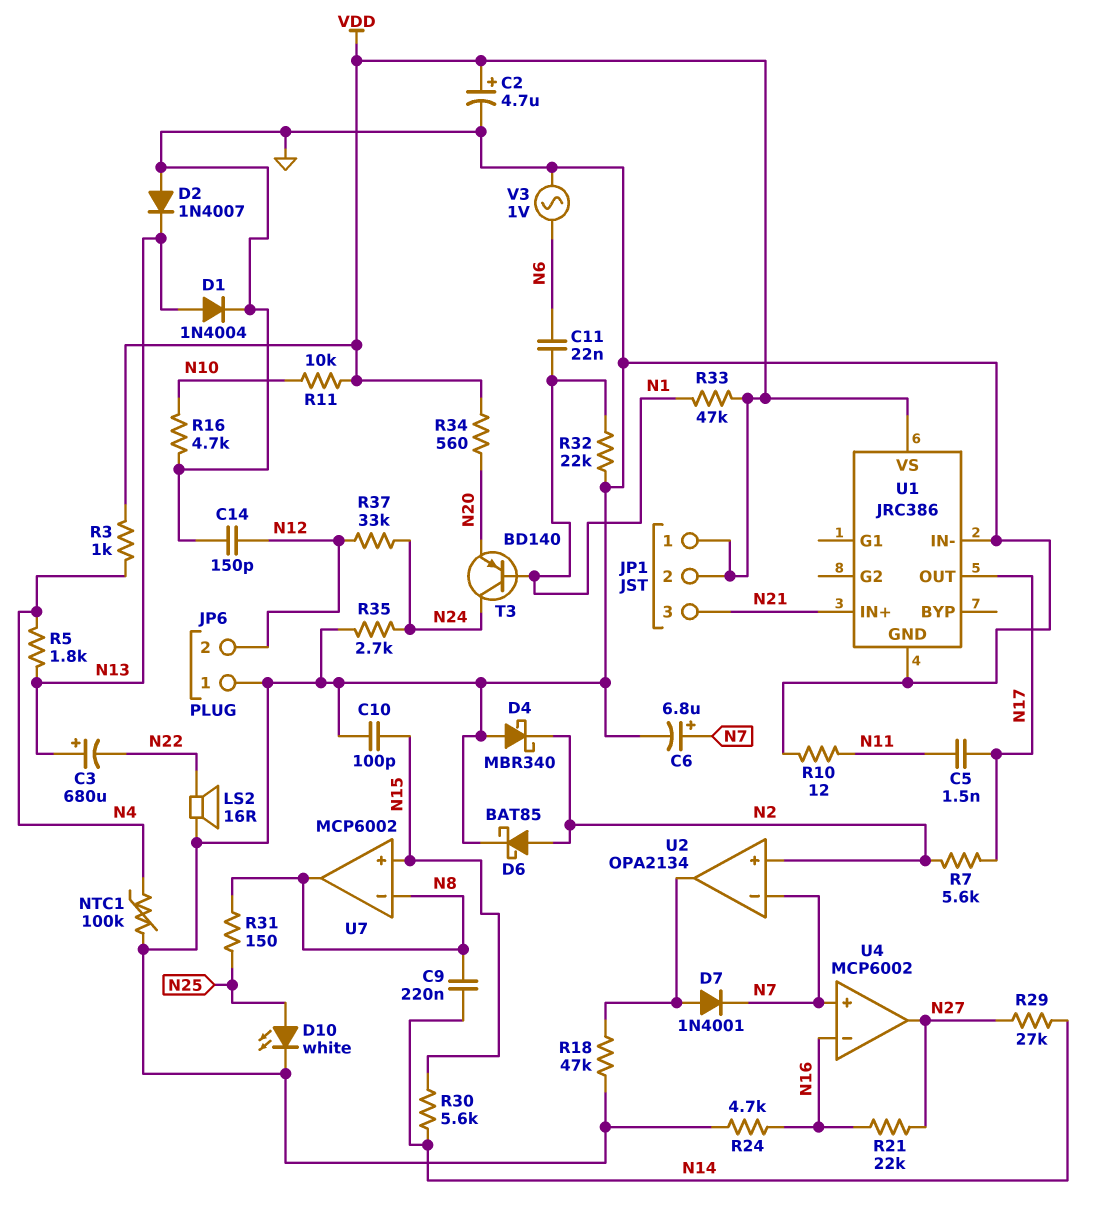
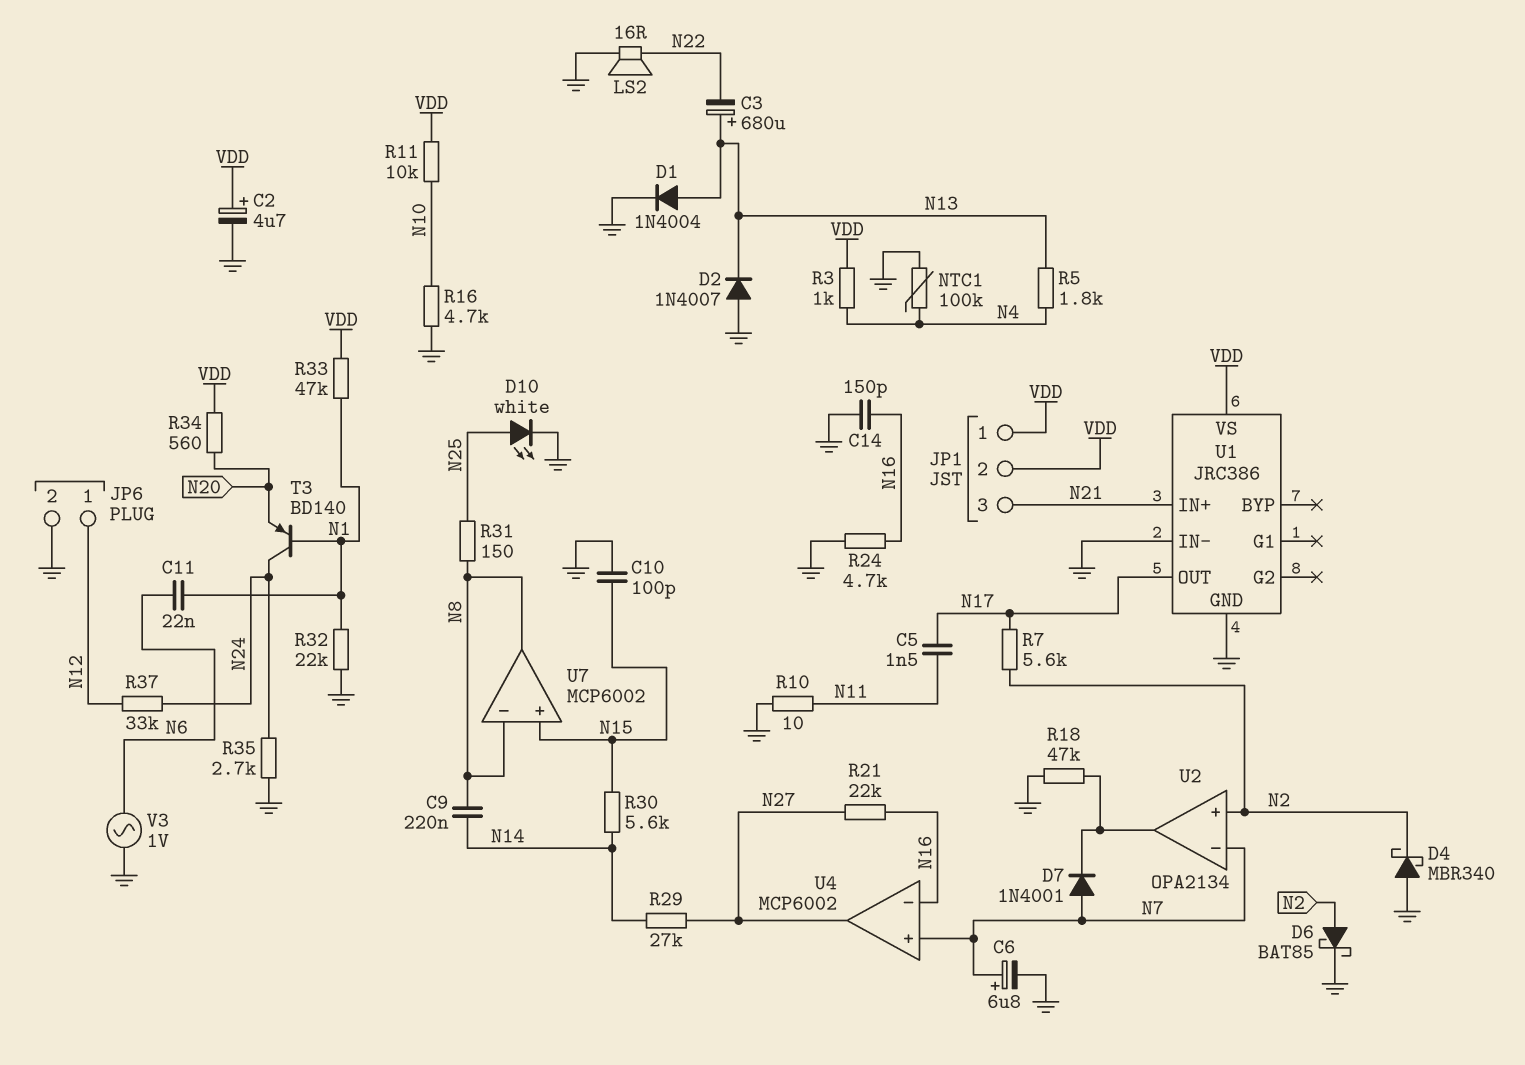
C14: 150pF (GND, N12) -> 150pF (GND, N16)
D7: diode 1N4001 (A U2/out, K N7) -> diode 1N4001 (A N7, K U2/out)
JP6 pin 1: GND -> N12
JP6 pin 2: N12 -> GND
R10: 12 (GND, N11) -> 10 (GND, N11)

